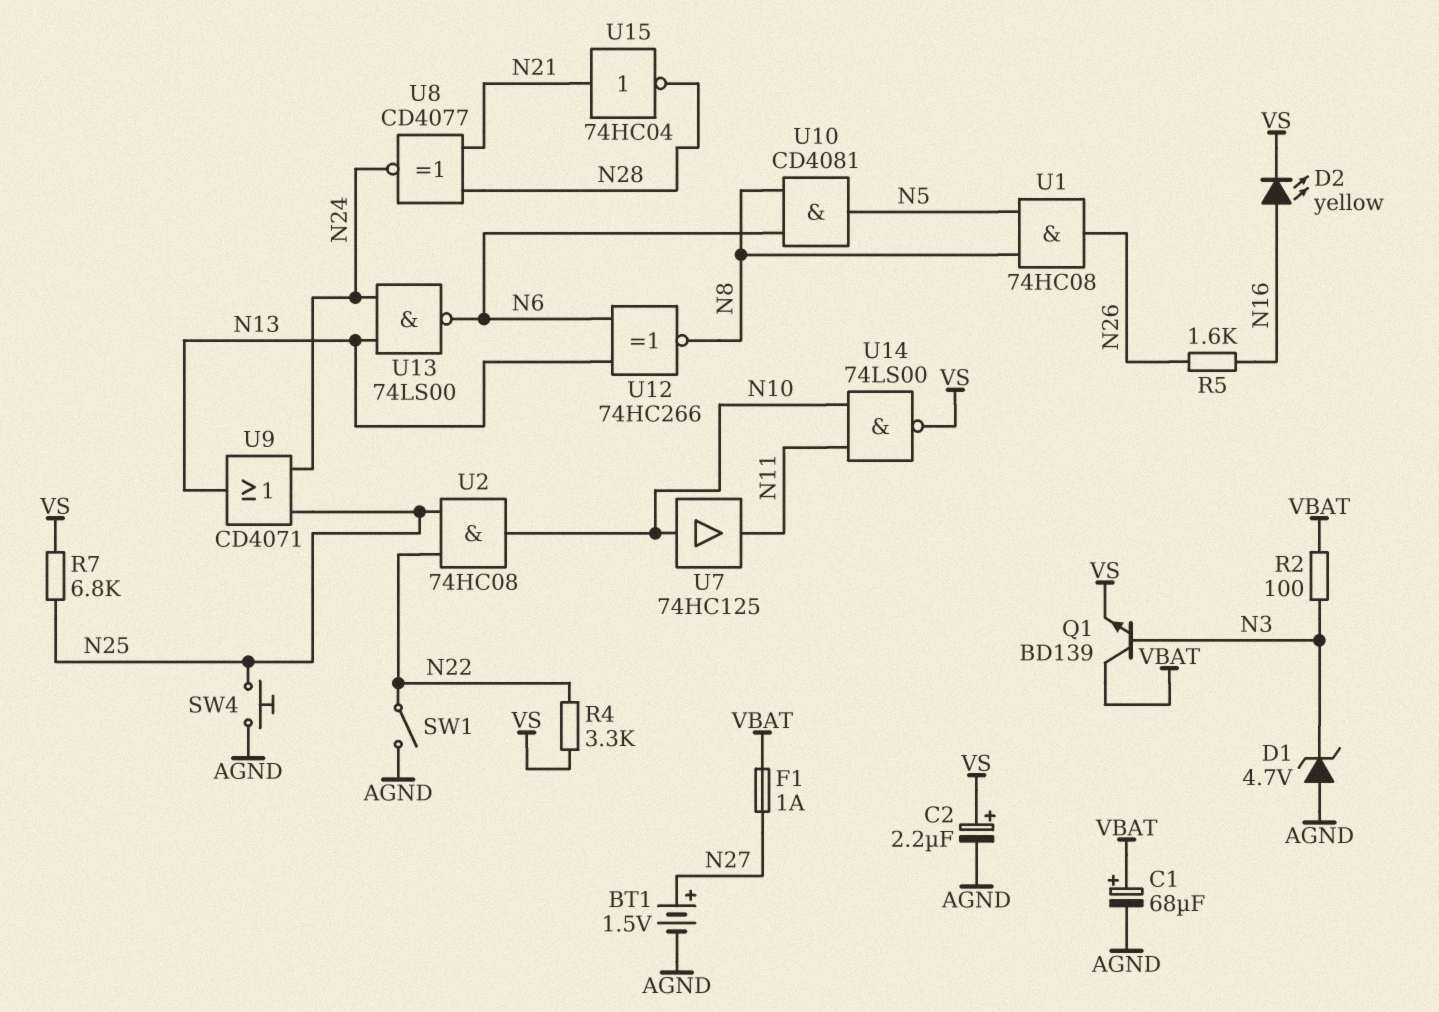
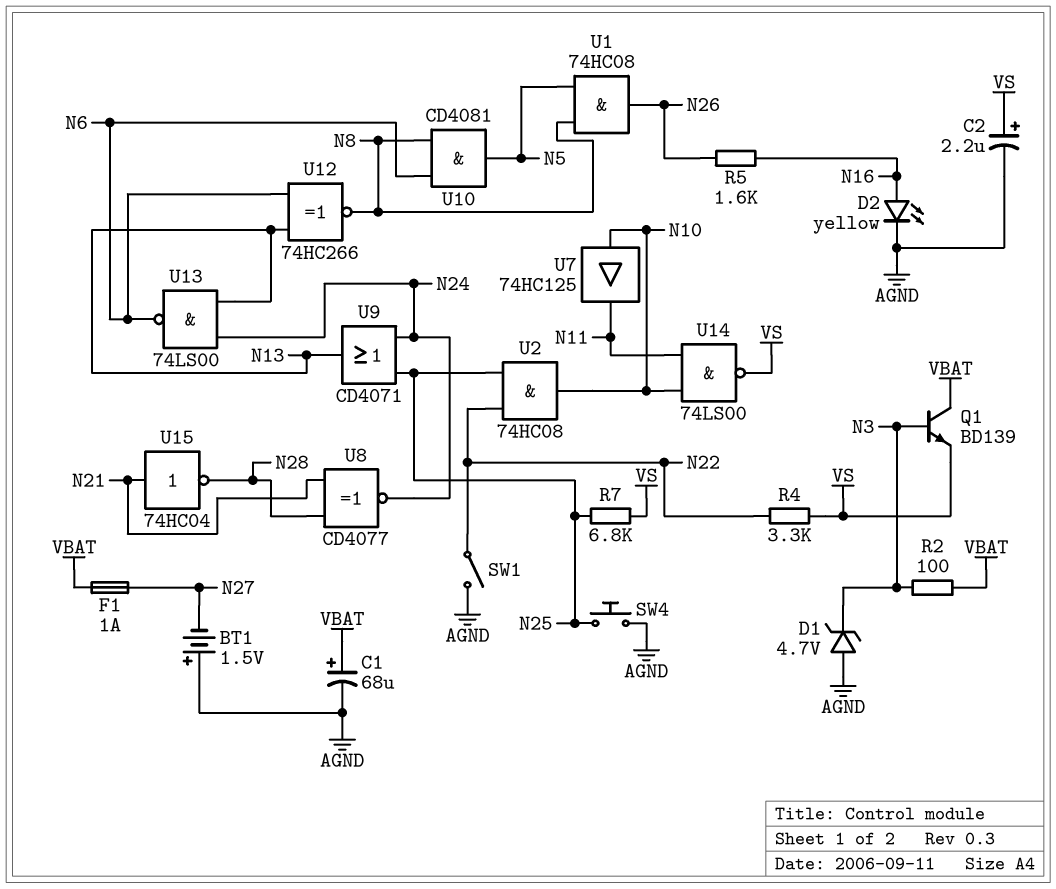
BT1: 1.5V (plus N27, minus AGND) -> 1.5V (plus AGND, minus N27)
D2: LED yellow (A N16, K VS) -> LED yellow (A N16, K AGND)

